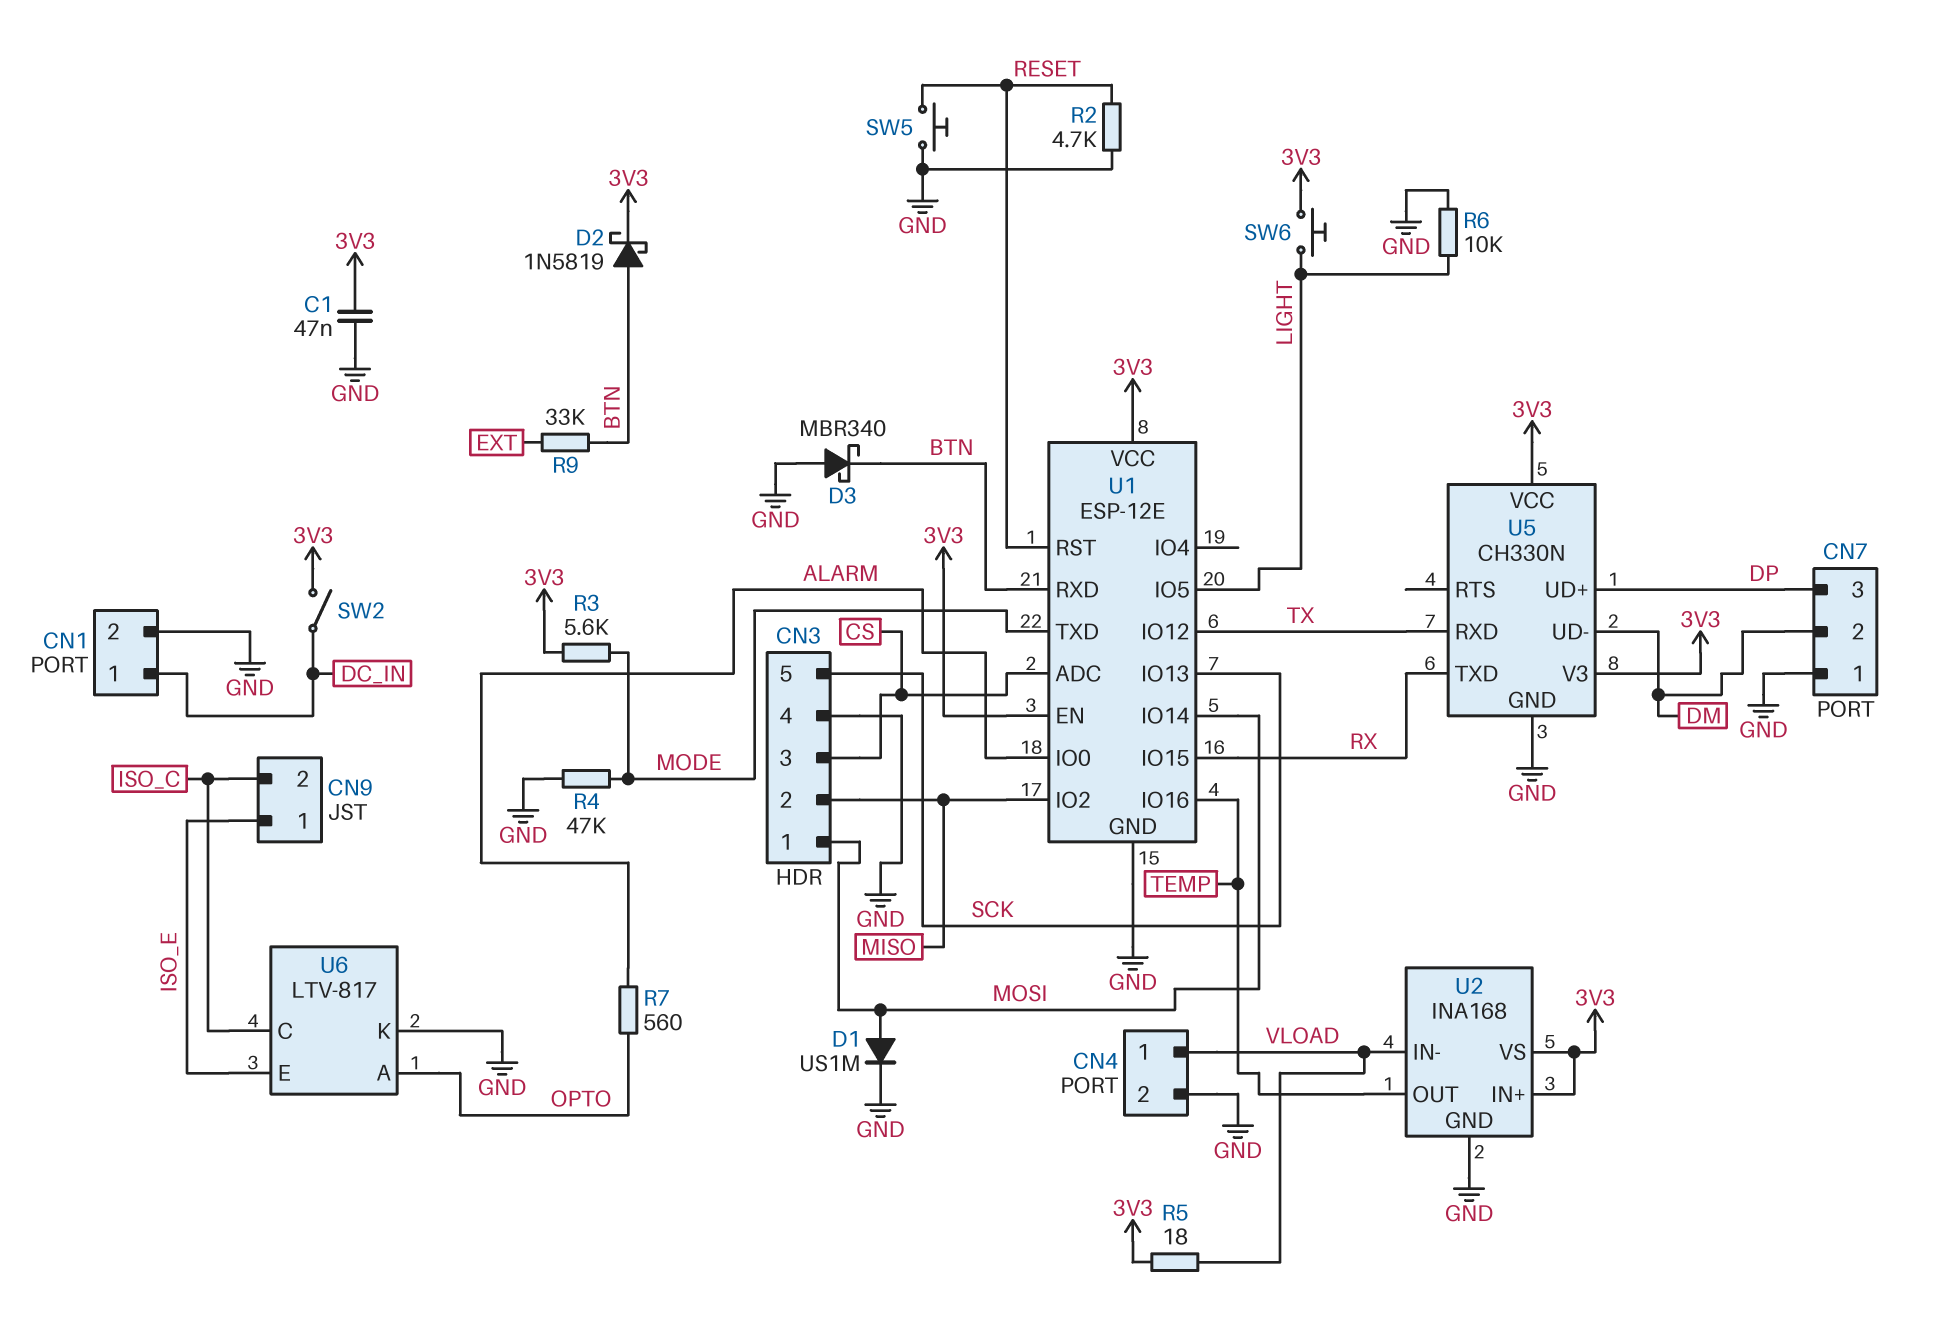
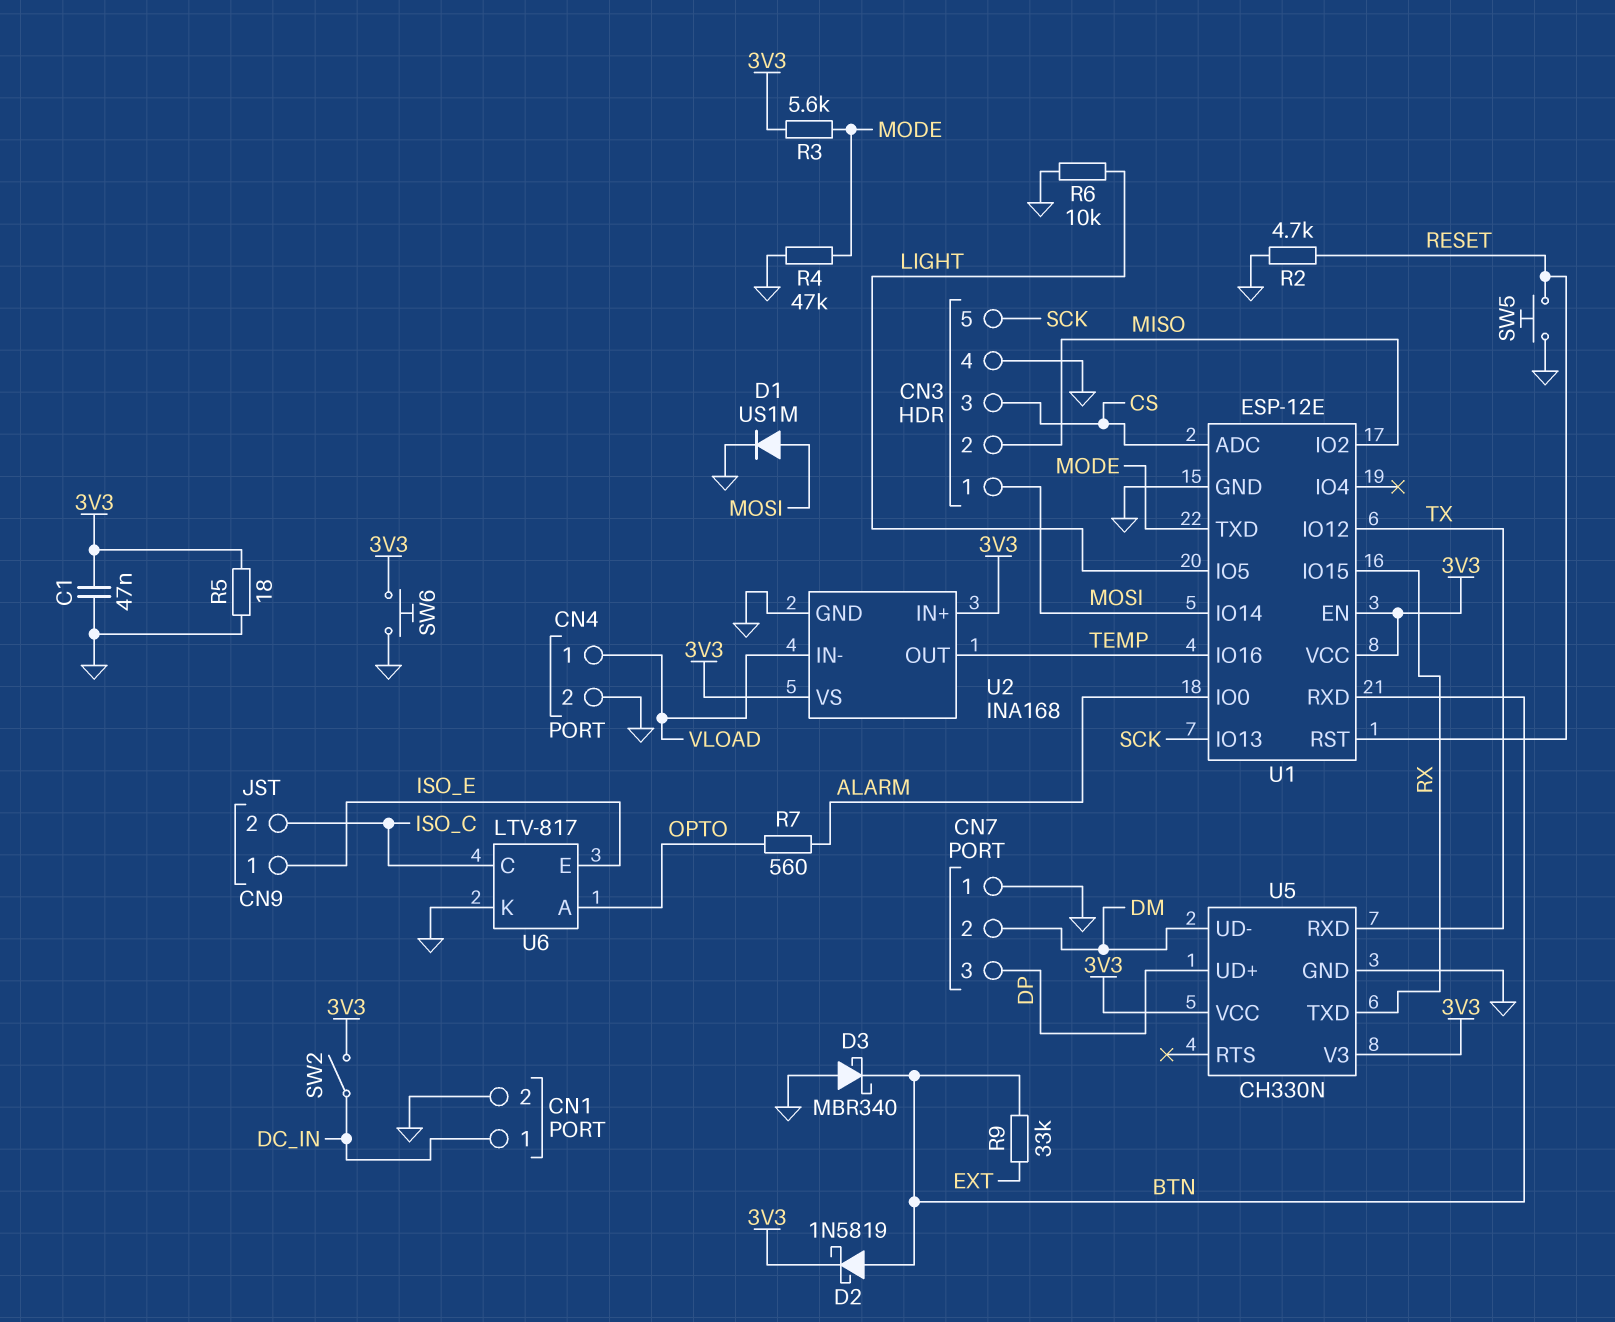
R5: 18 (3V3, VLOAD) -> 18 (3V3, GND)
SW6: button (3V3, LIGHT) -> button (3V3, GND)

